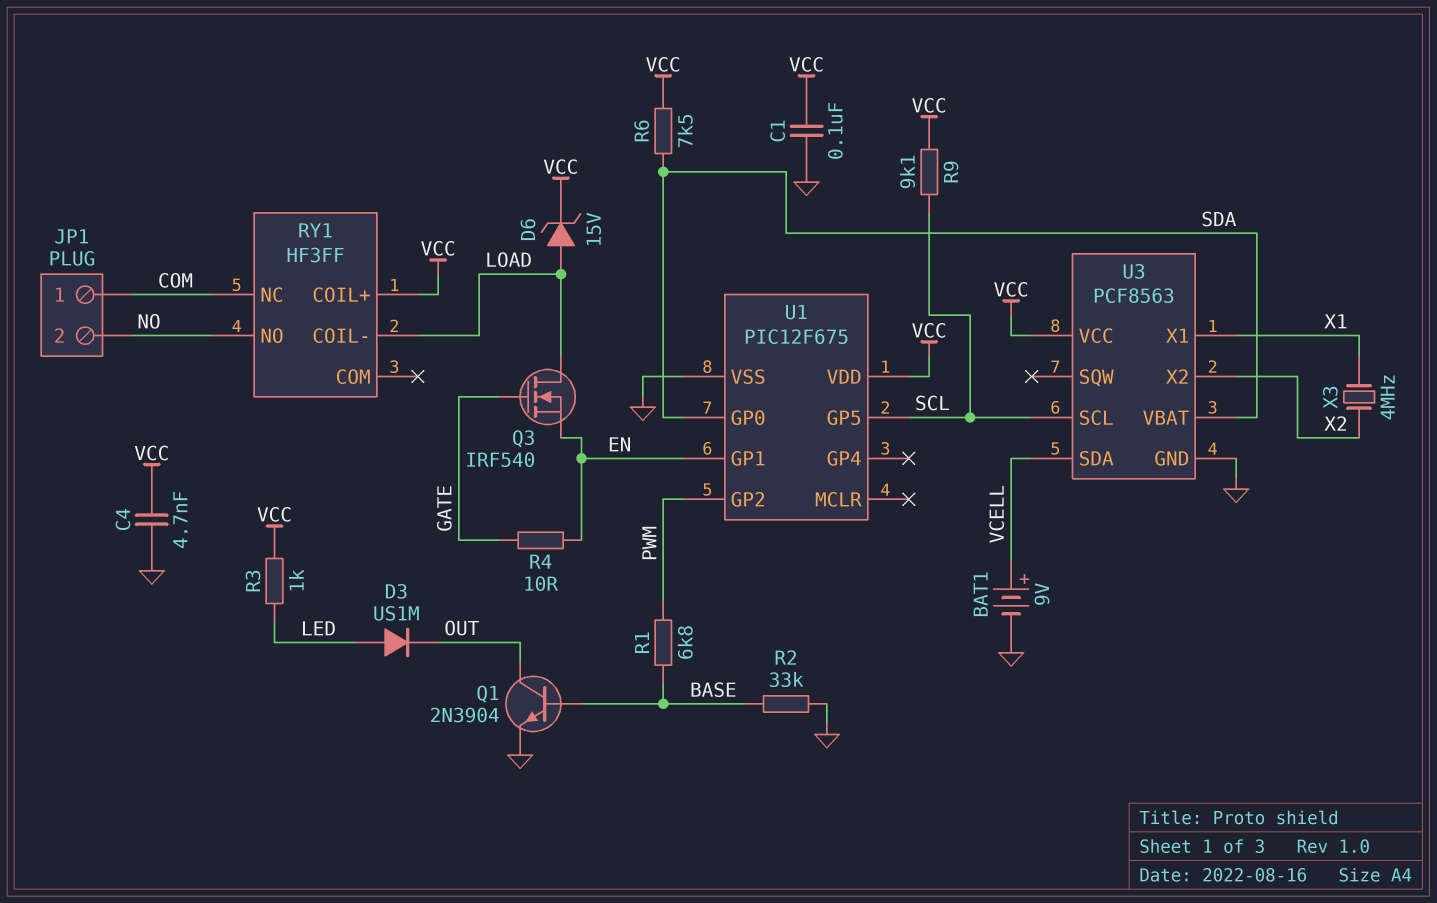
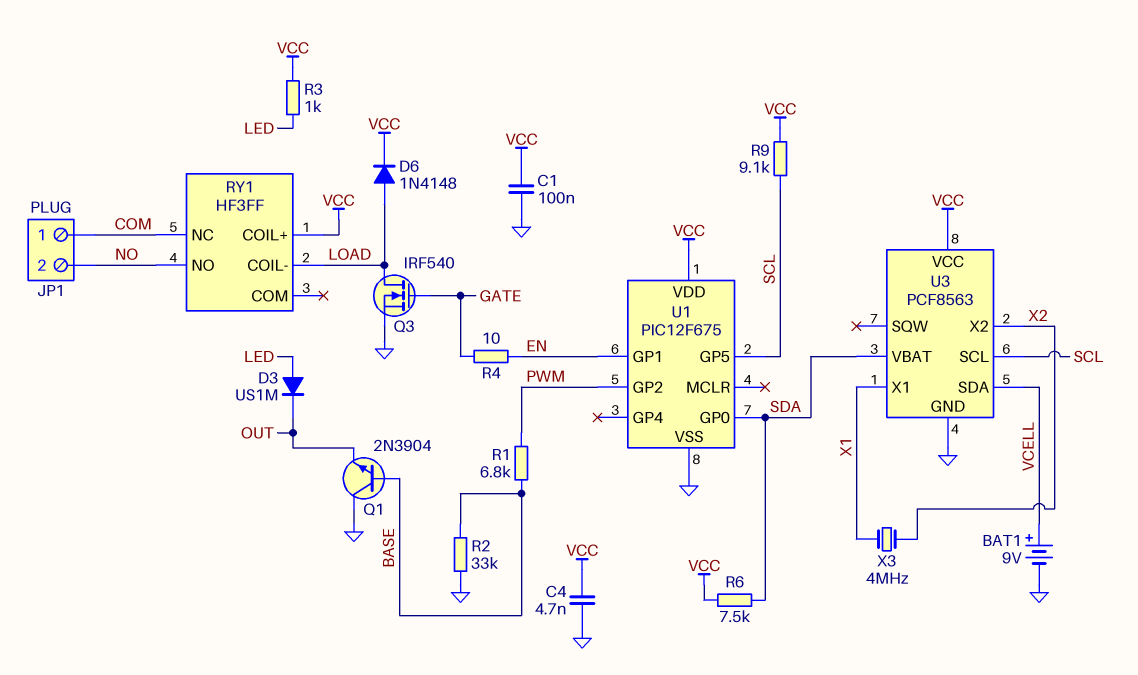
D6: zener 15V (A LOAD, K VCC) -> diode 1N4148 (A LOAD, K VCC)
Q1: NPN 2N3904 (B BASE, C OUT, E GND) -> NPN 2N3904 (B BASE, C GND, E OUT)
Q3: NMOS IRF540 (G GATE, D LOAD, S EN) -> NMOS IRF540 (G GATE, D LOAD, S GND)

